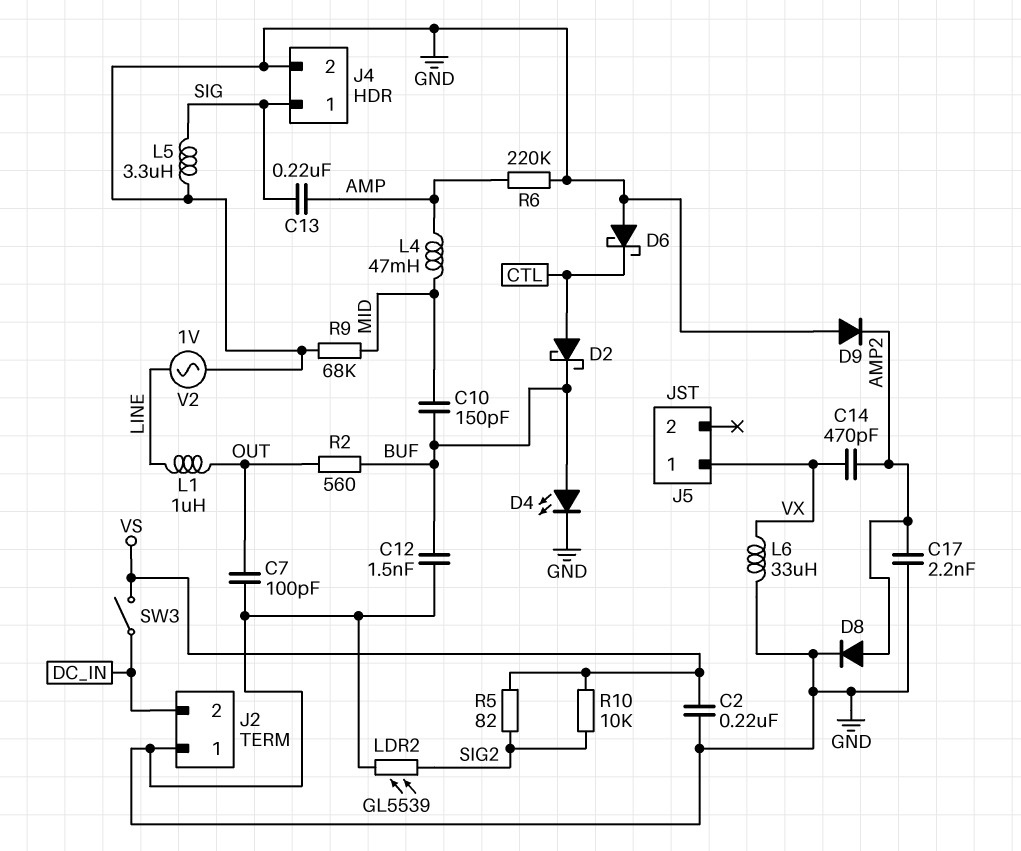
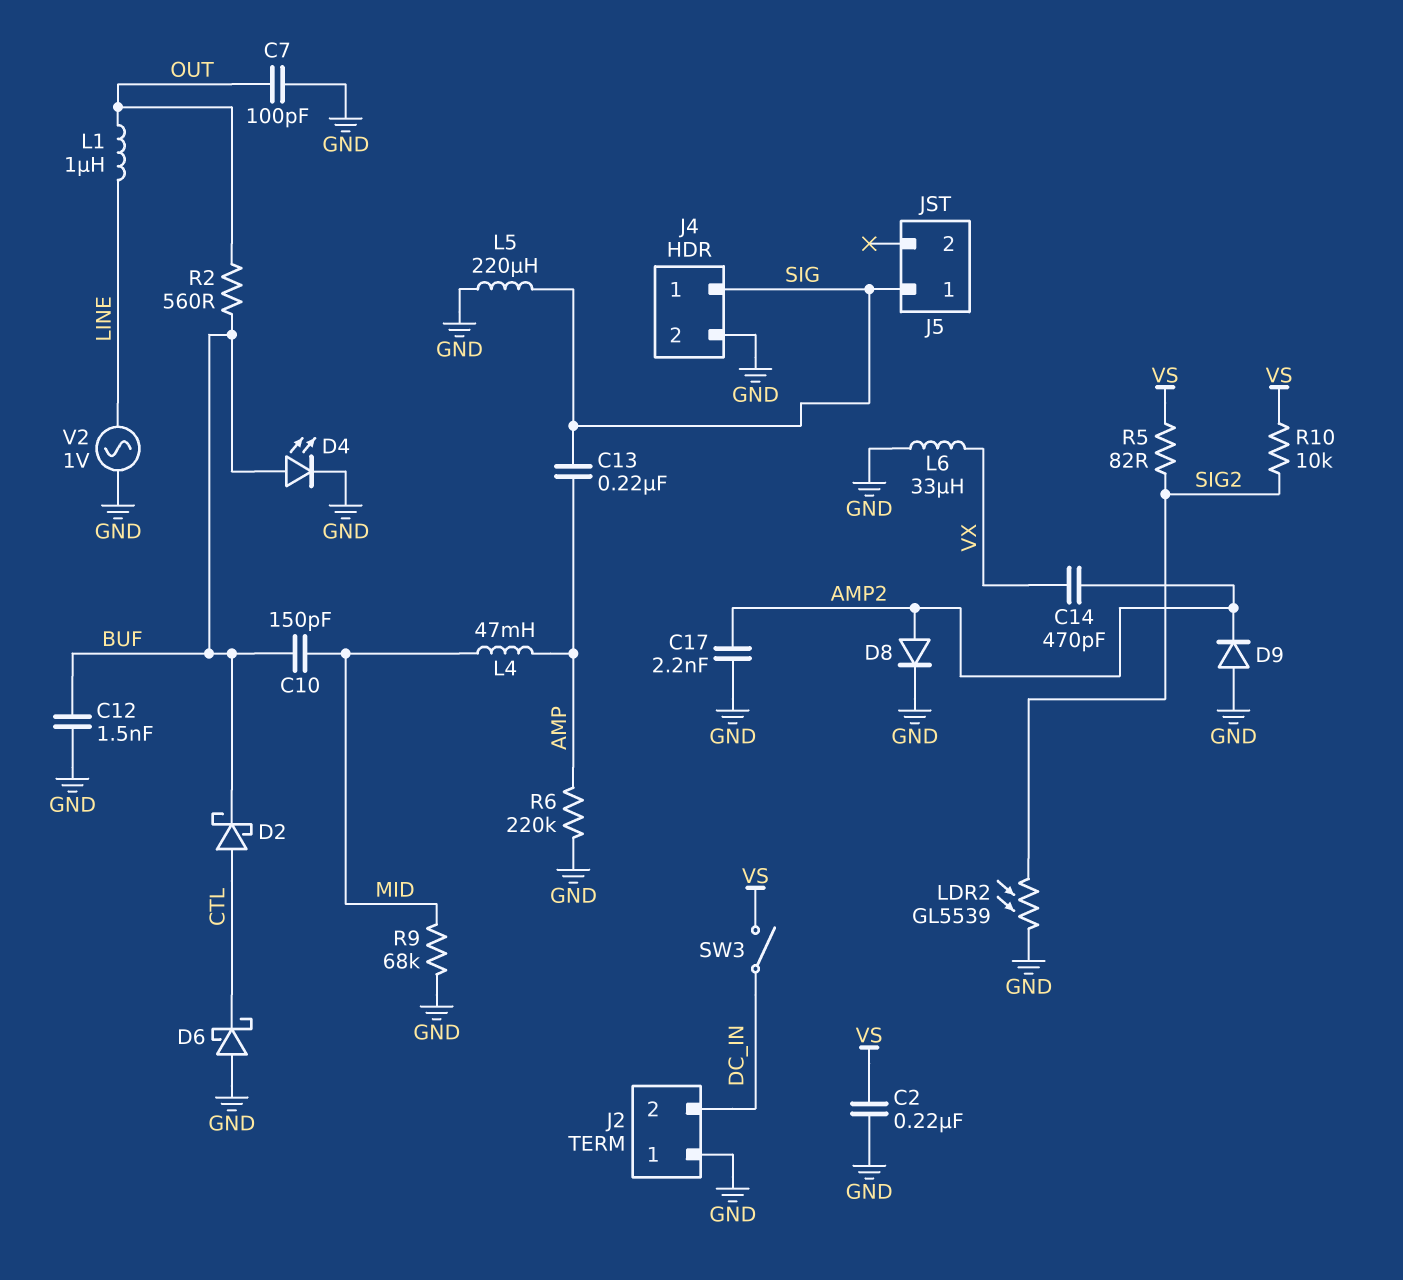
J5 pin 1: VX -> SIG
L5: 3.3uH (GND, SIG) -> 220uH (GND, SIG)

